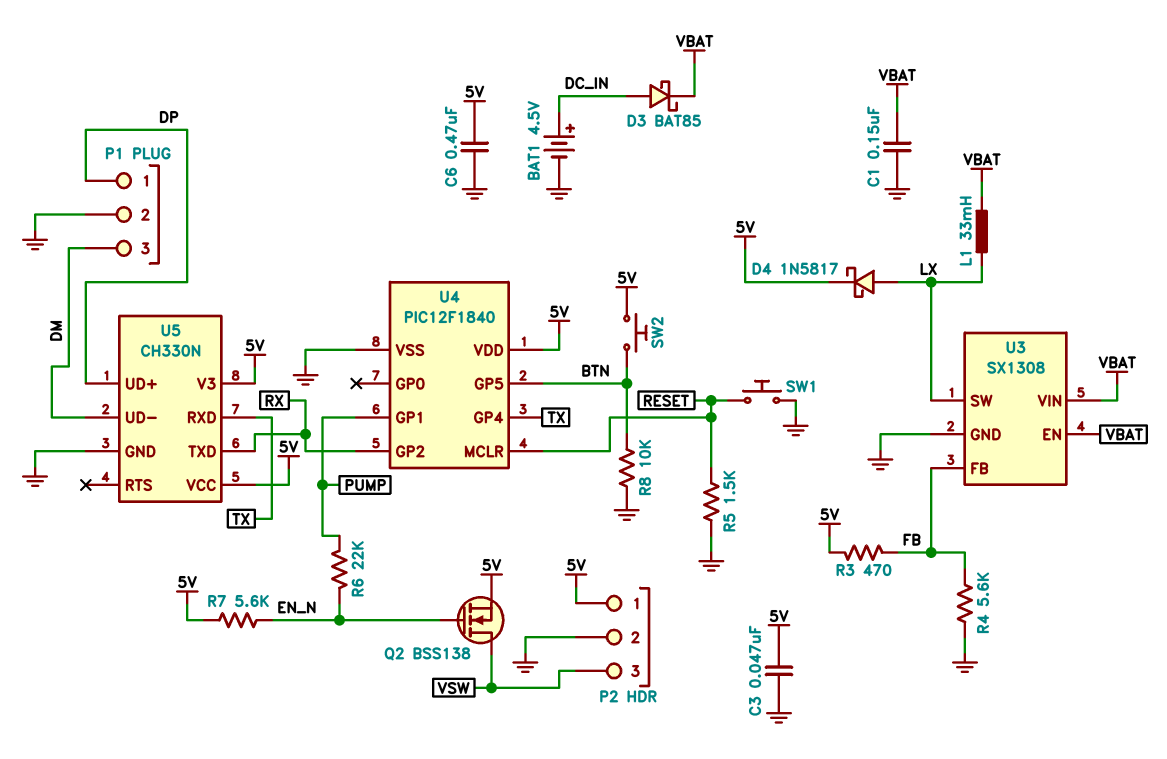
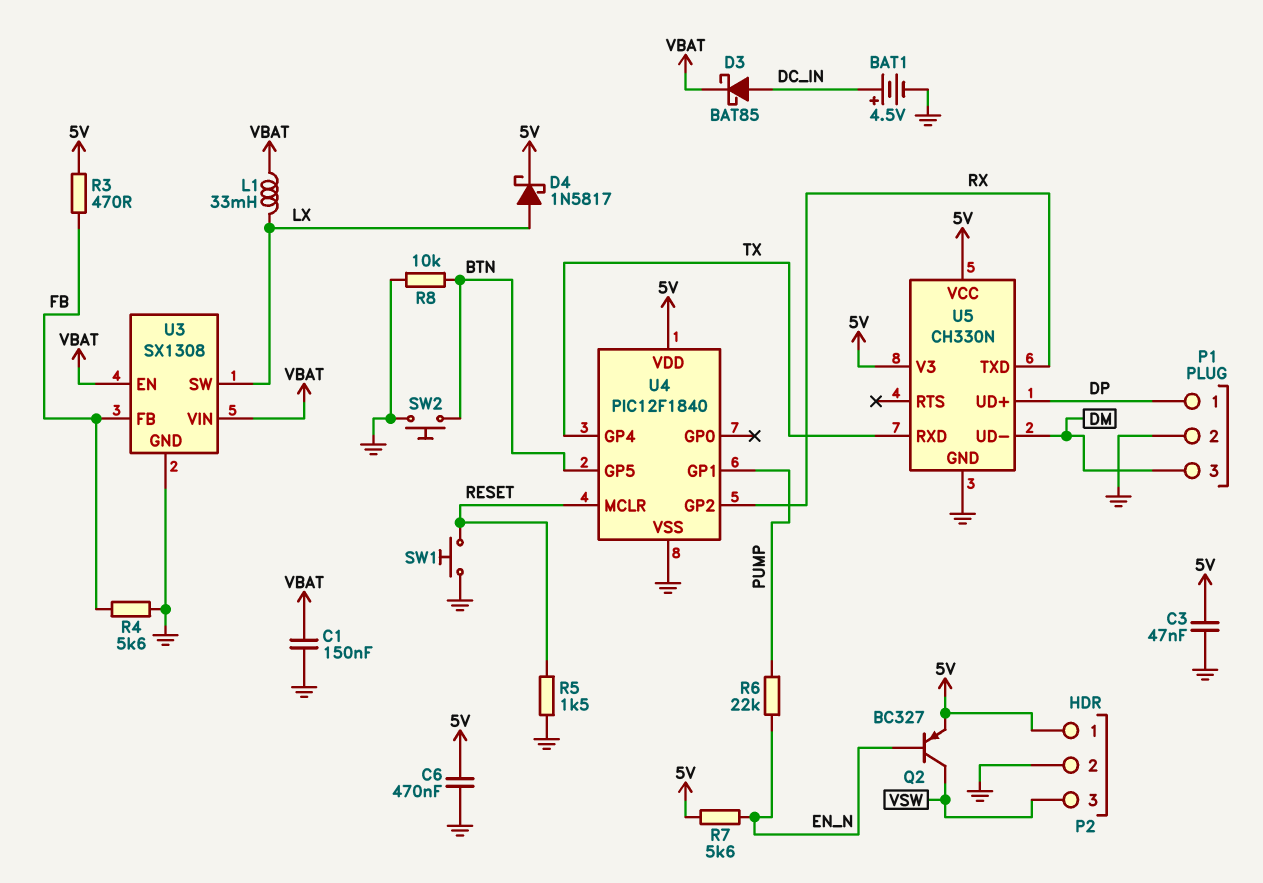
Q2: NMOS BSS138 (G EN_N, D VSW, S 5V) -> PNP BC327 (B EN_N, C VSW, E 5V)
SW2: button (5V, BTN) -> button (BTN, GND)

